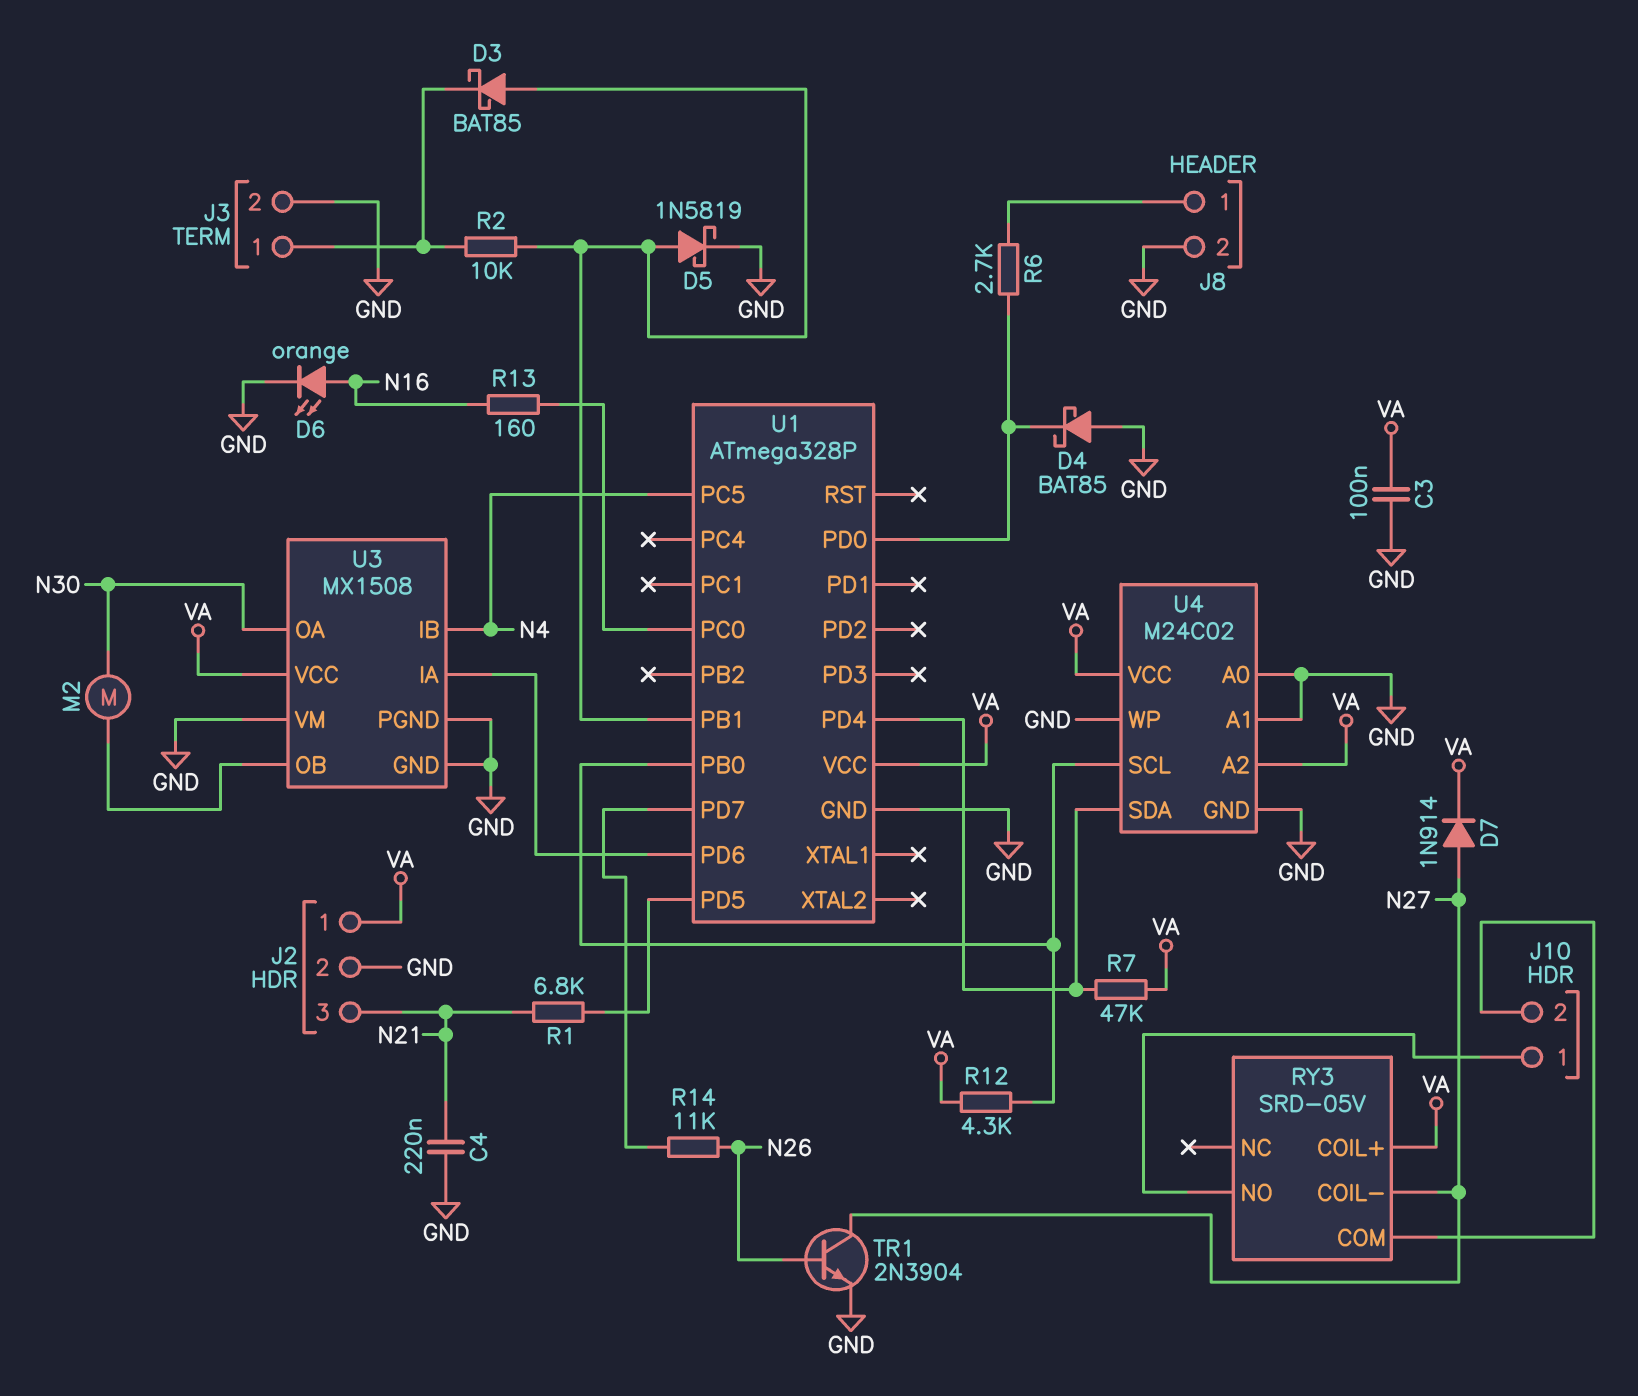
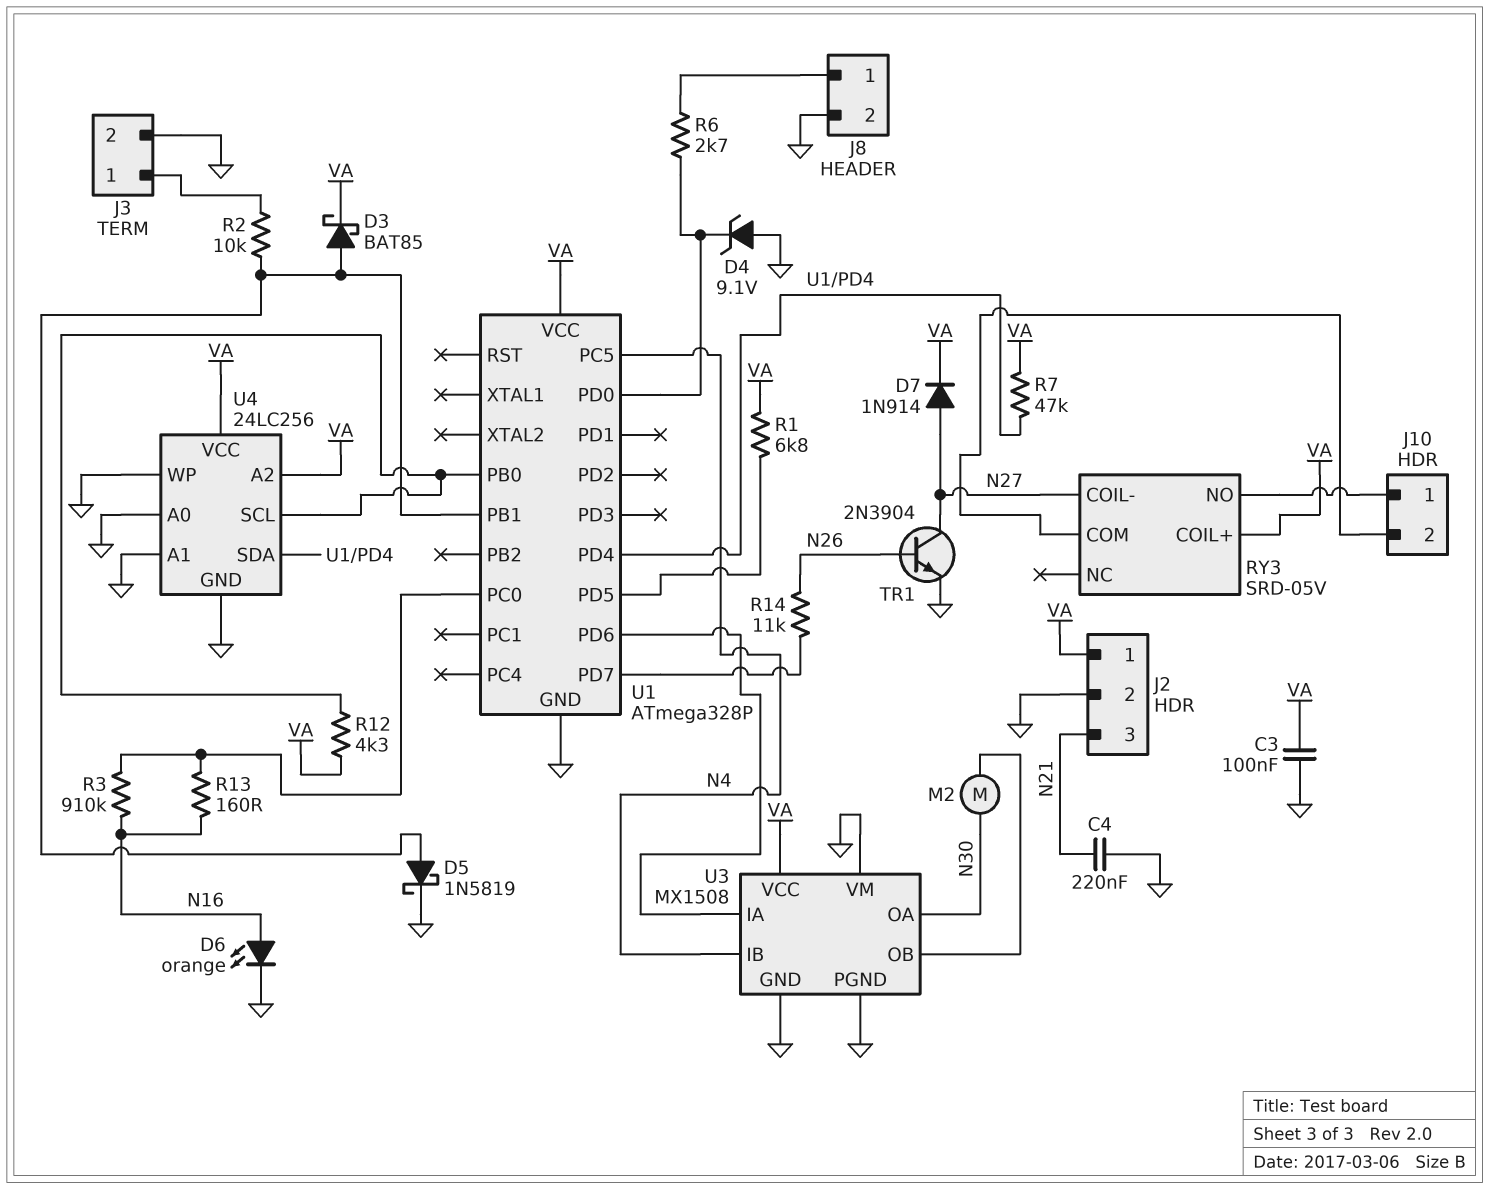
D3: schottky BAT85 (A U1/PB1, K J3/1) -> schottky BAT85 (A U1/PB1, K VA)
D4: schottky BAT85 (A GND, K U1/PD0) -> zener 9.1V (A GND, K U1/PD0)
R1: 6.8k (N21, U1/PD5) -> 6.8k (U1/PD5, VA)
R3: none -> 910k (N16, U1/PC0)
U4: M24C02 -> 24LC256

